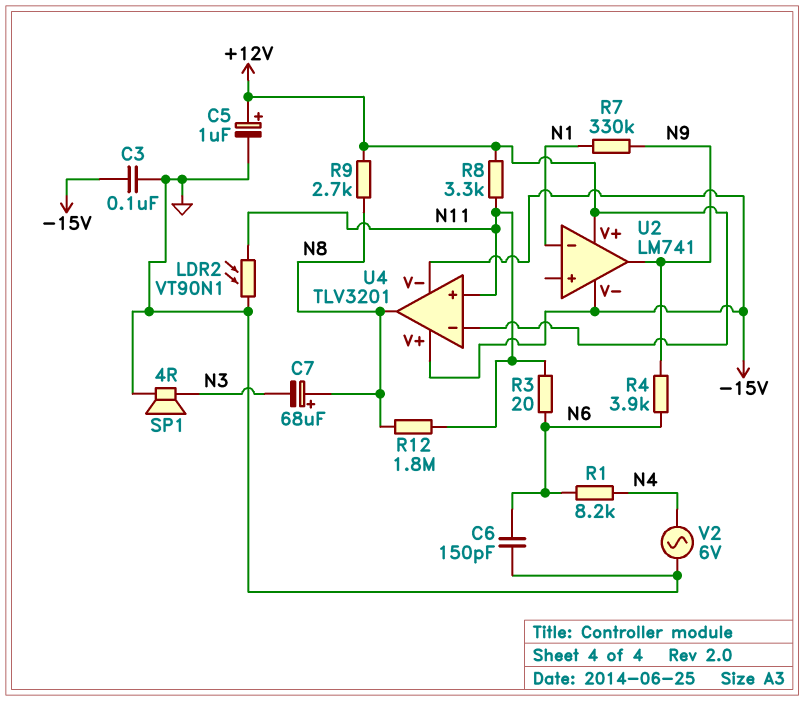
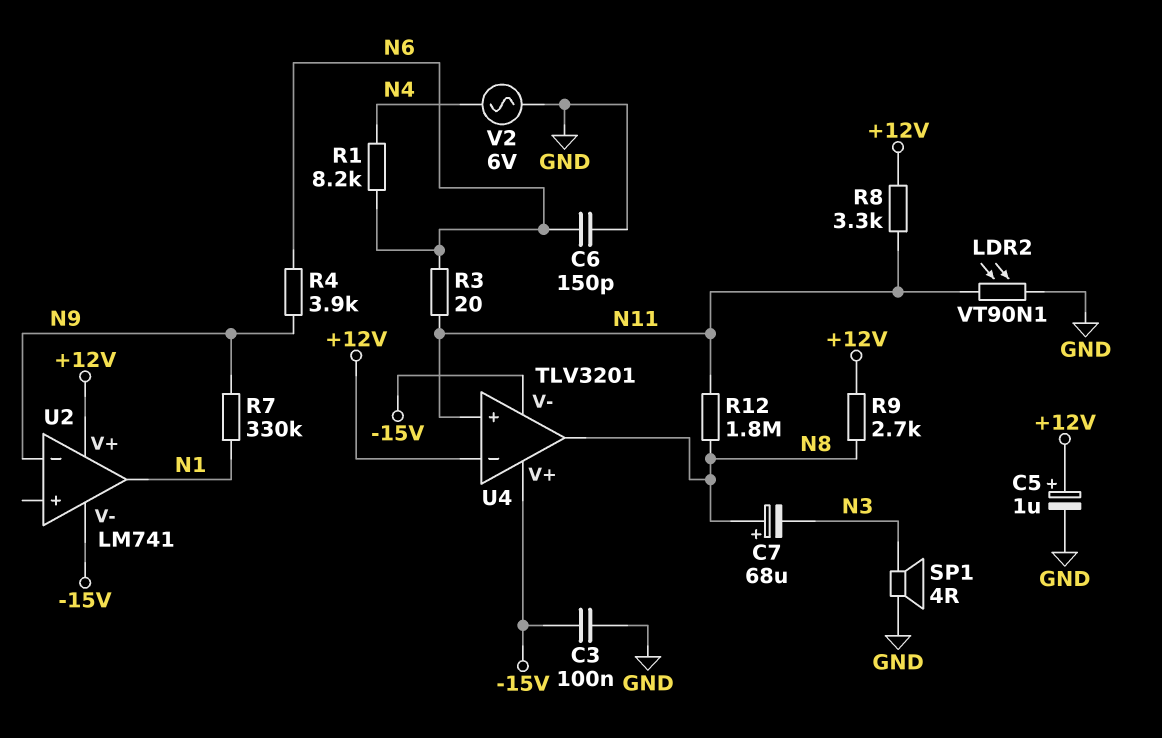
U2 pin in-: N1 -> N9
U2 pin out: N9 -> N1

